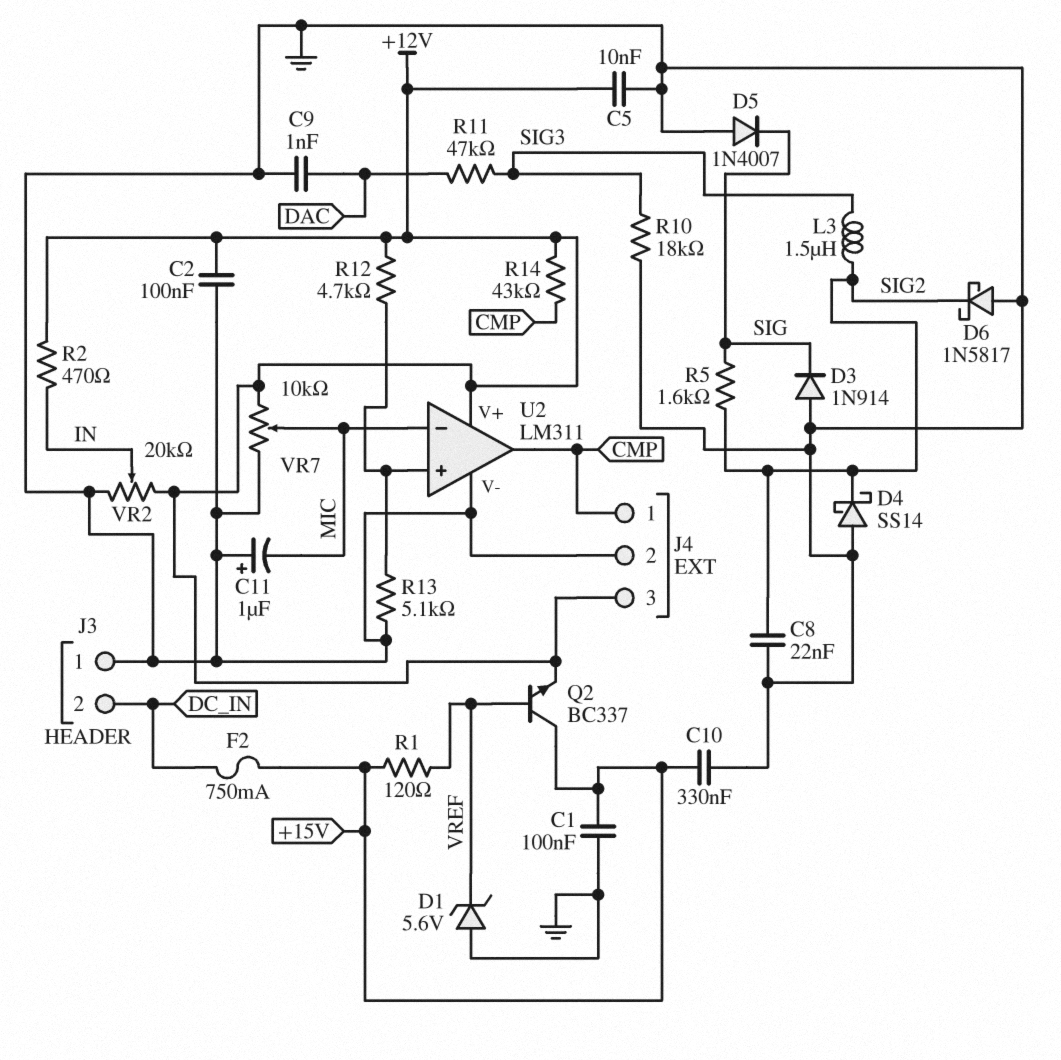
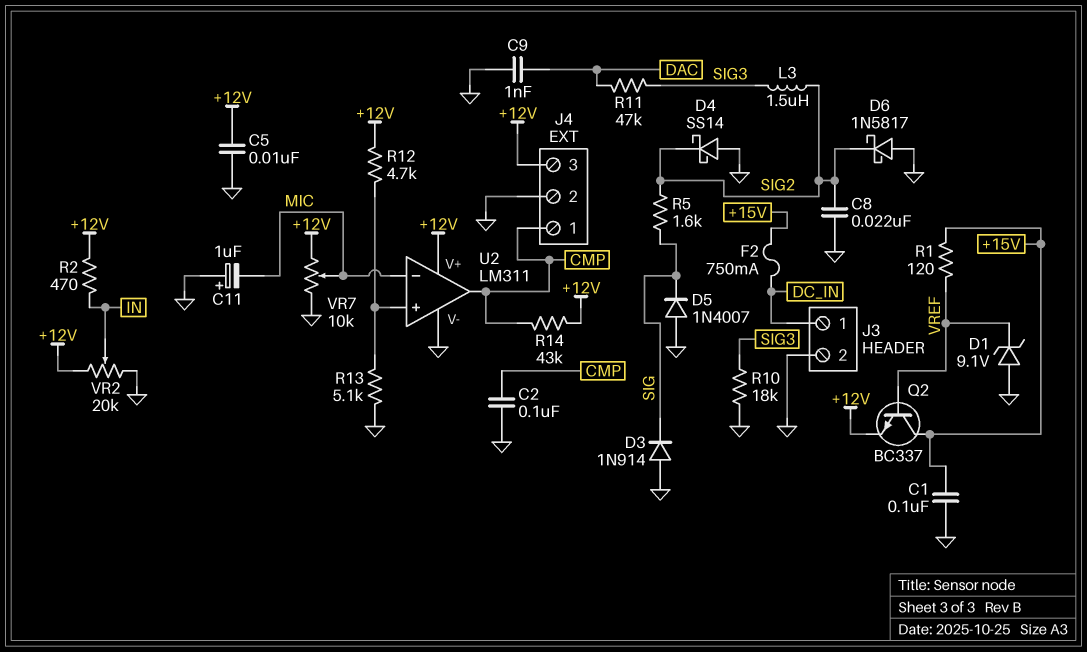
C2: 100nF (+12V, GND) -> 100nF (CMP, GND)
C10: 330nF (+15V, GND) -> none
D1: zener 5.6V (A GND, K VREF) -> zener 9.1V (A GND, K VREF)
J3 pin 1: GND -> DC_IN
J3 pin 2: DC_IN -> GND

